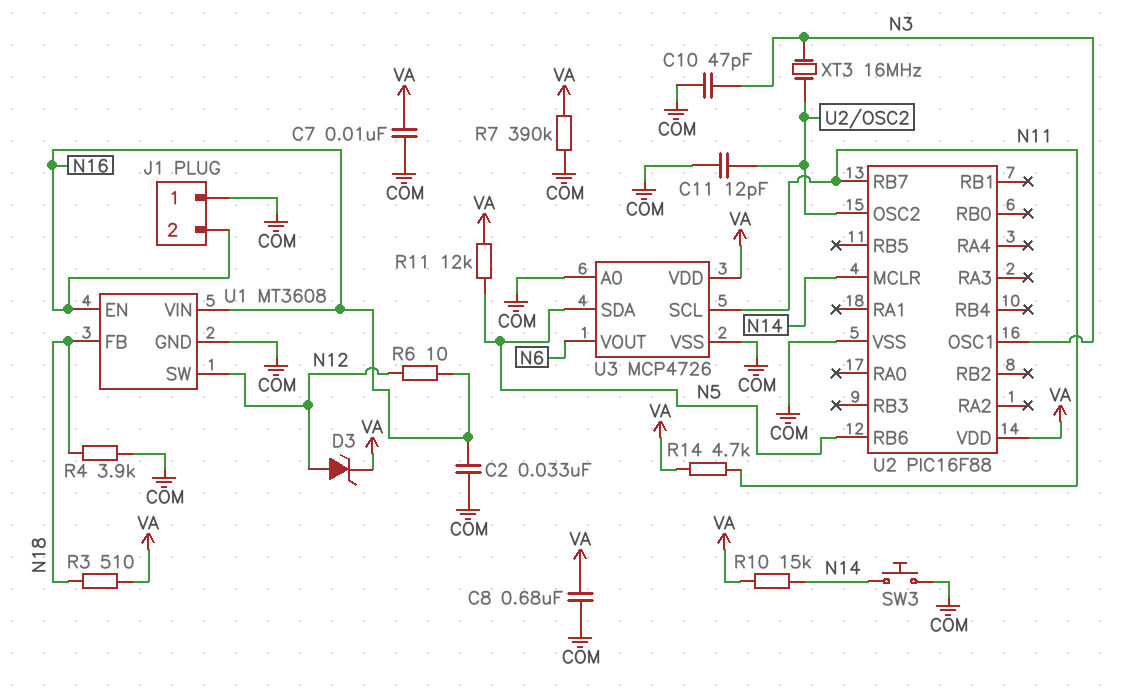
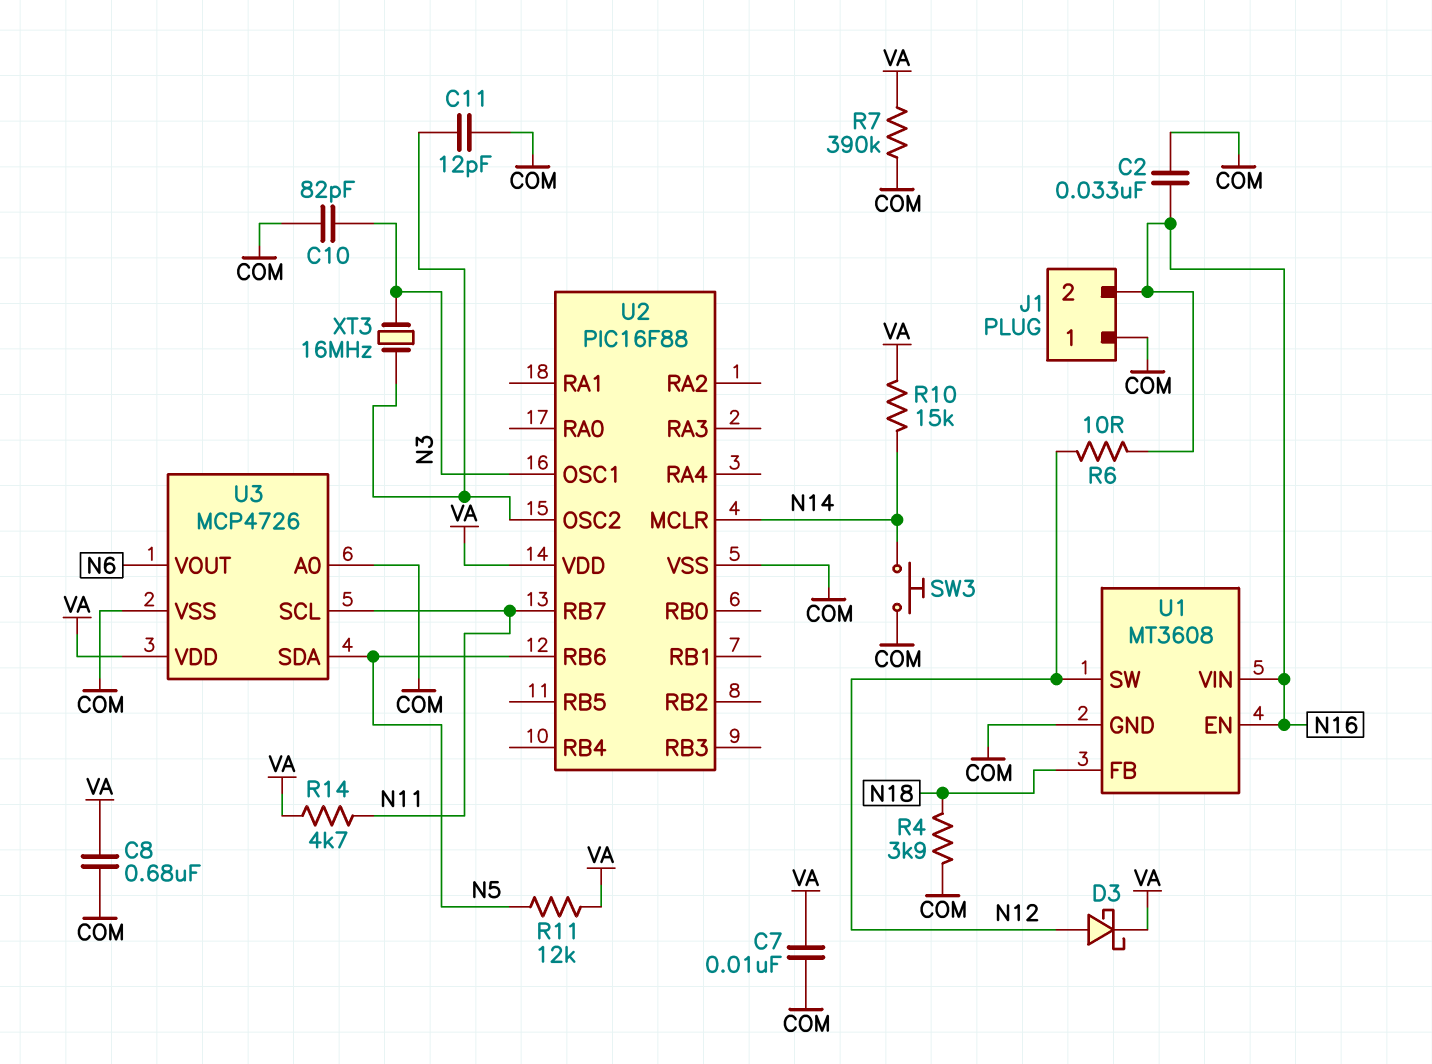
C10: 47pF (COM, N3) -> 82pF (COM, N3)
D3: zener (A N12, K VA) -> schottky (A N12, K VA)
R3: 510 (N18, VA) -> none

